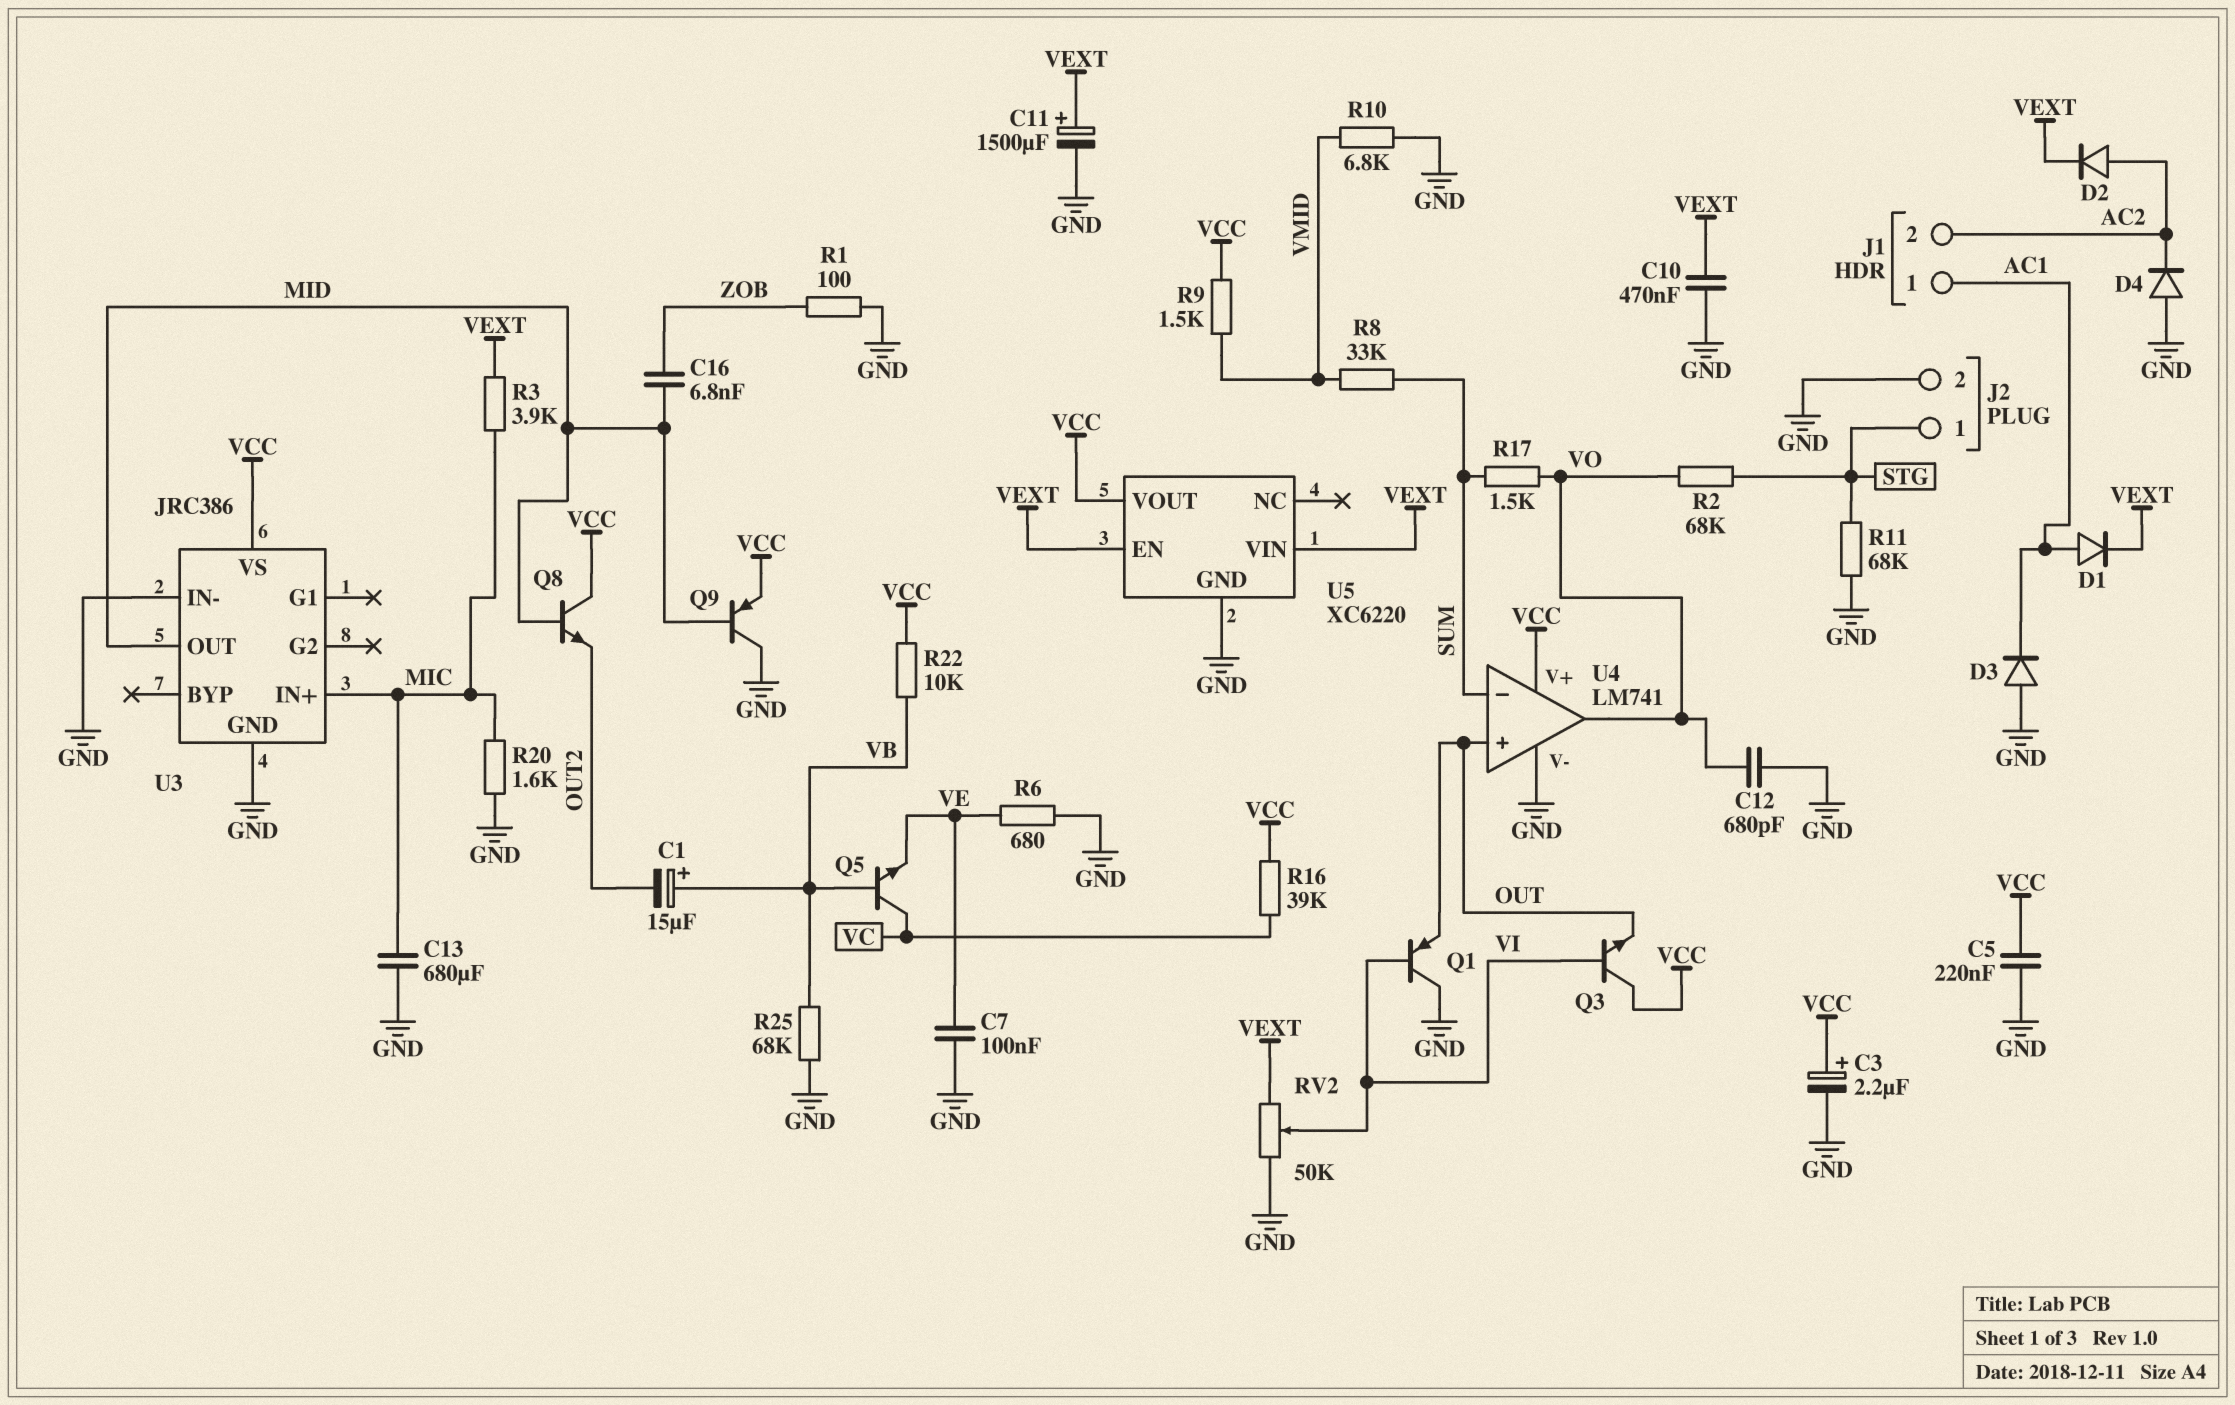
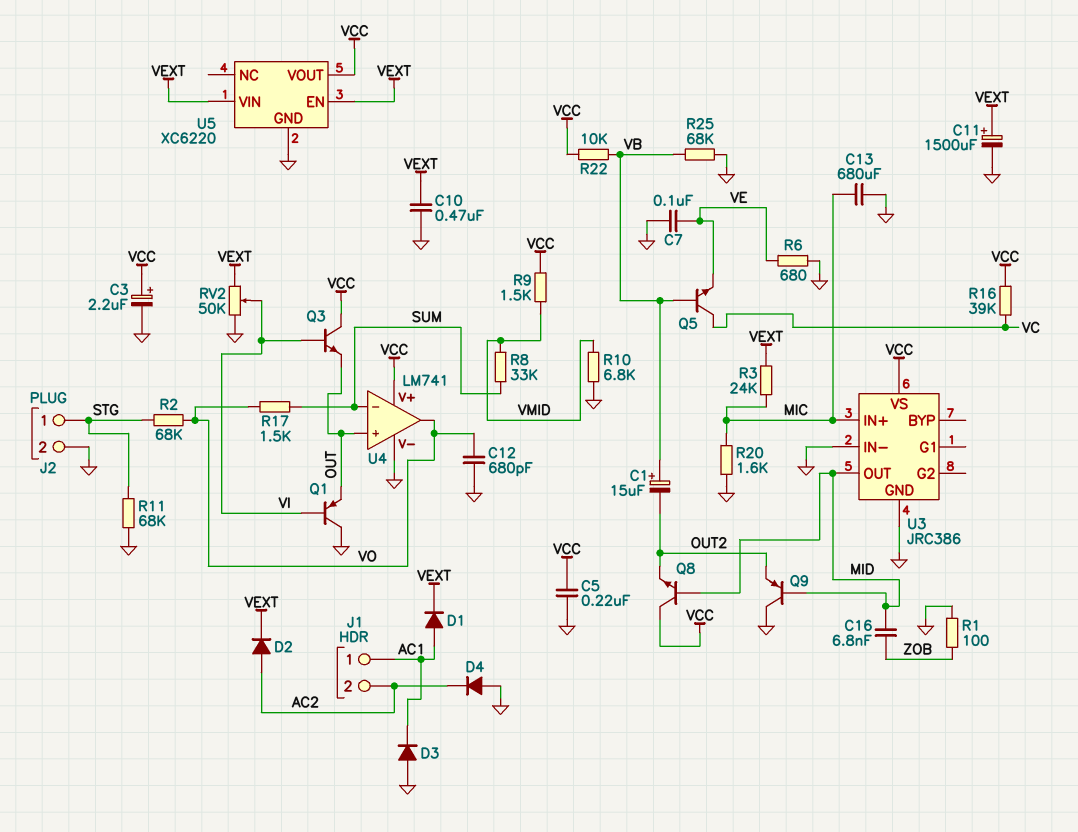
Q9: PNP (B MID, C GND, E VCC) -> PNP (B MID, C GND, E OUT2)
R3: 3.9k (MIC, VEXT) -> 24k (MIC, VEXT)

